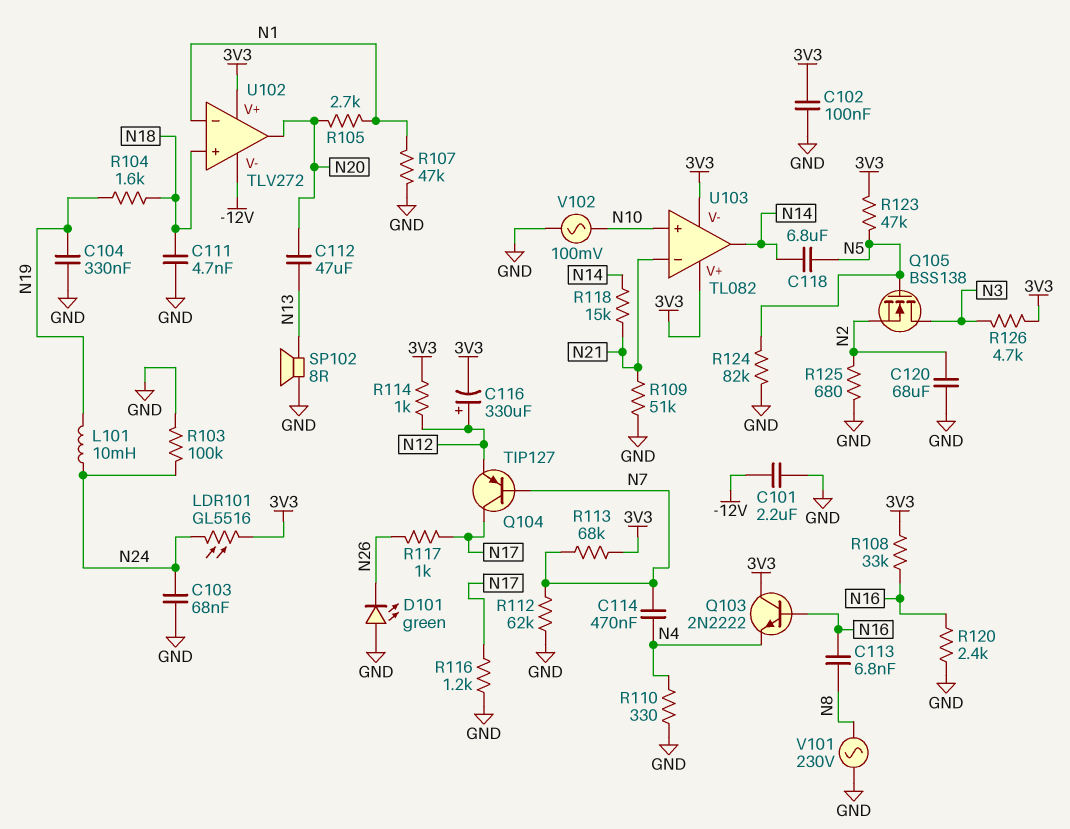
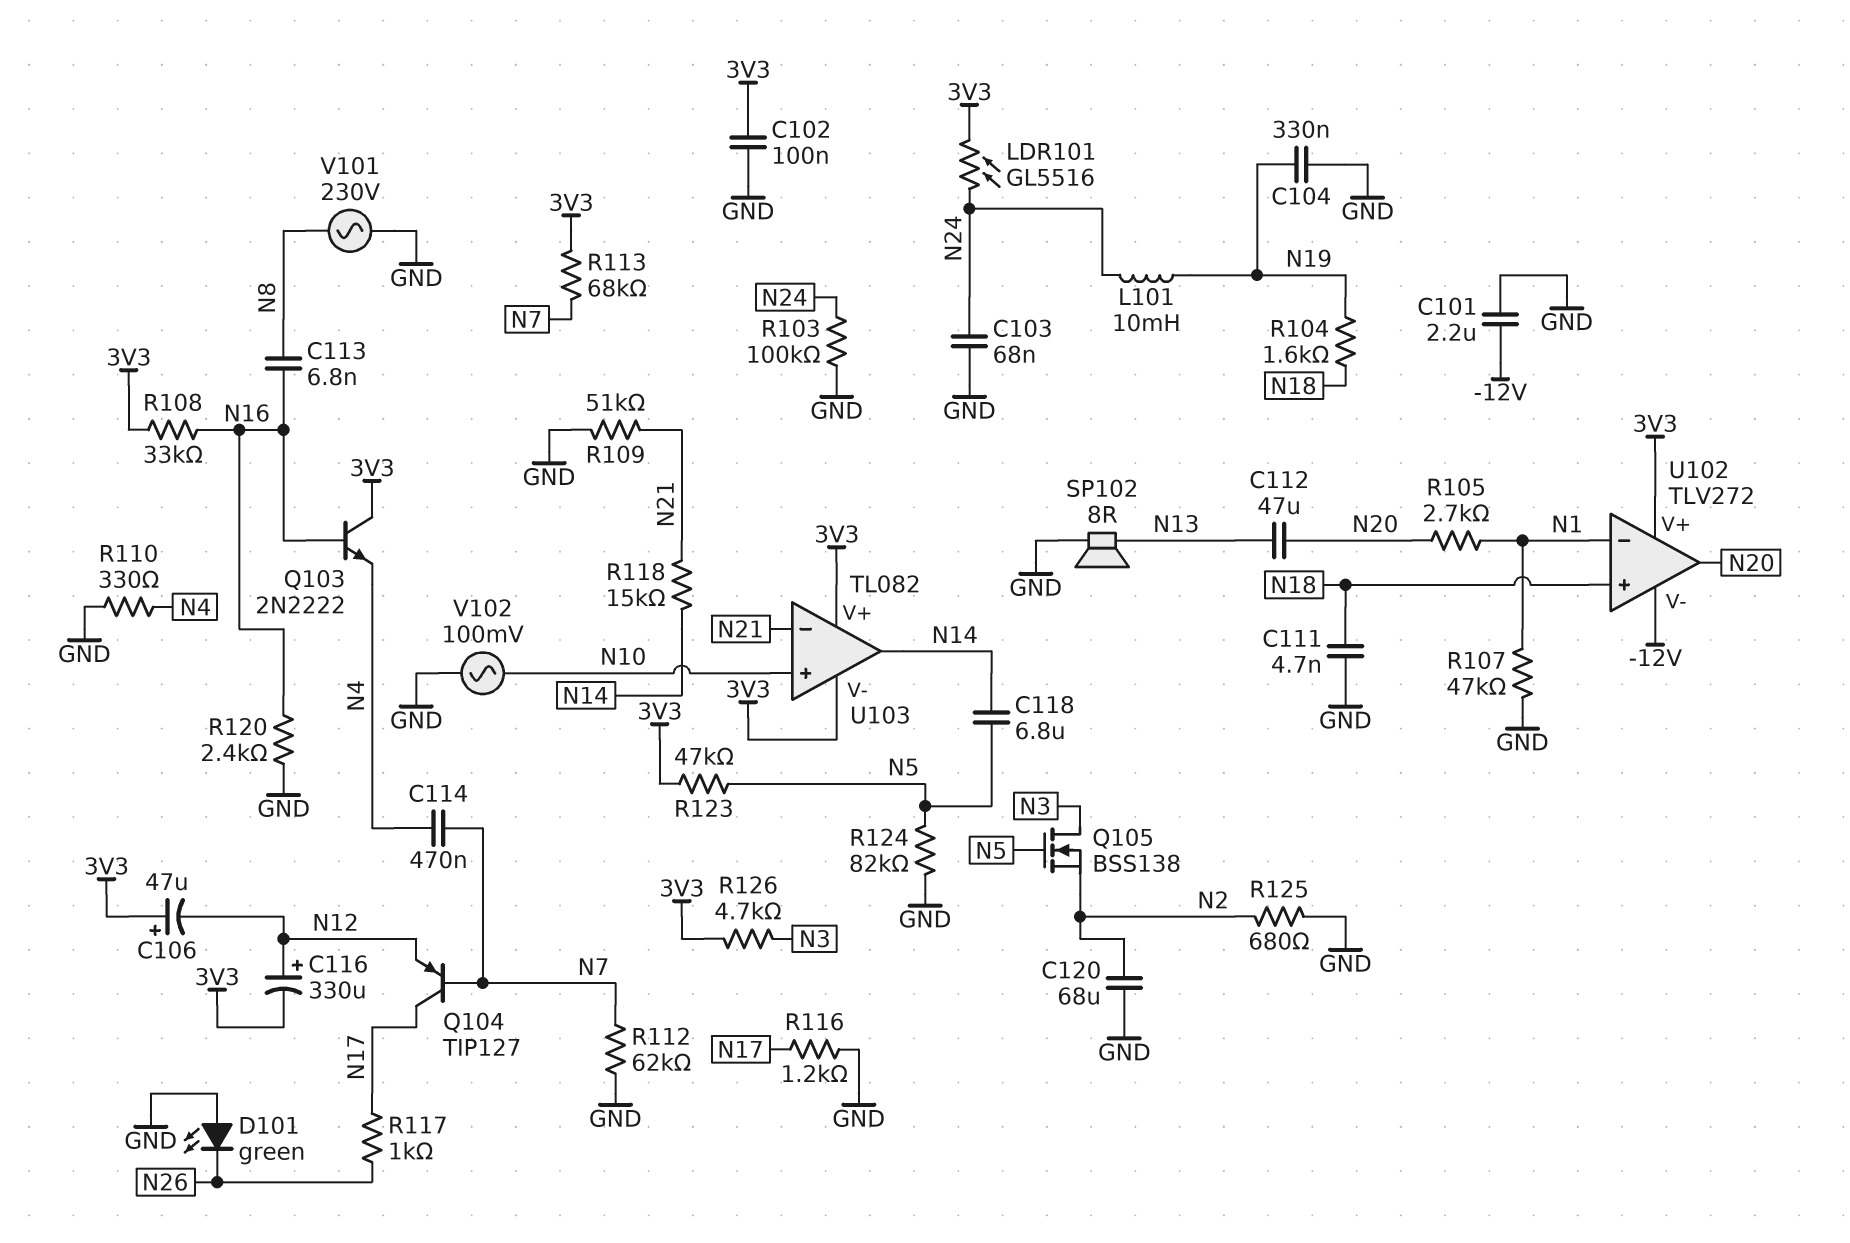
C106: none -> 47uF (plus 3V3, minus N12)
R114: 1k (3V3, N12) -> none

